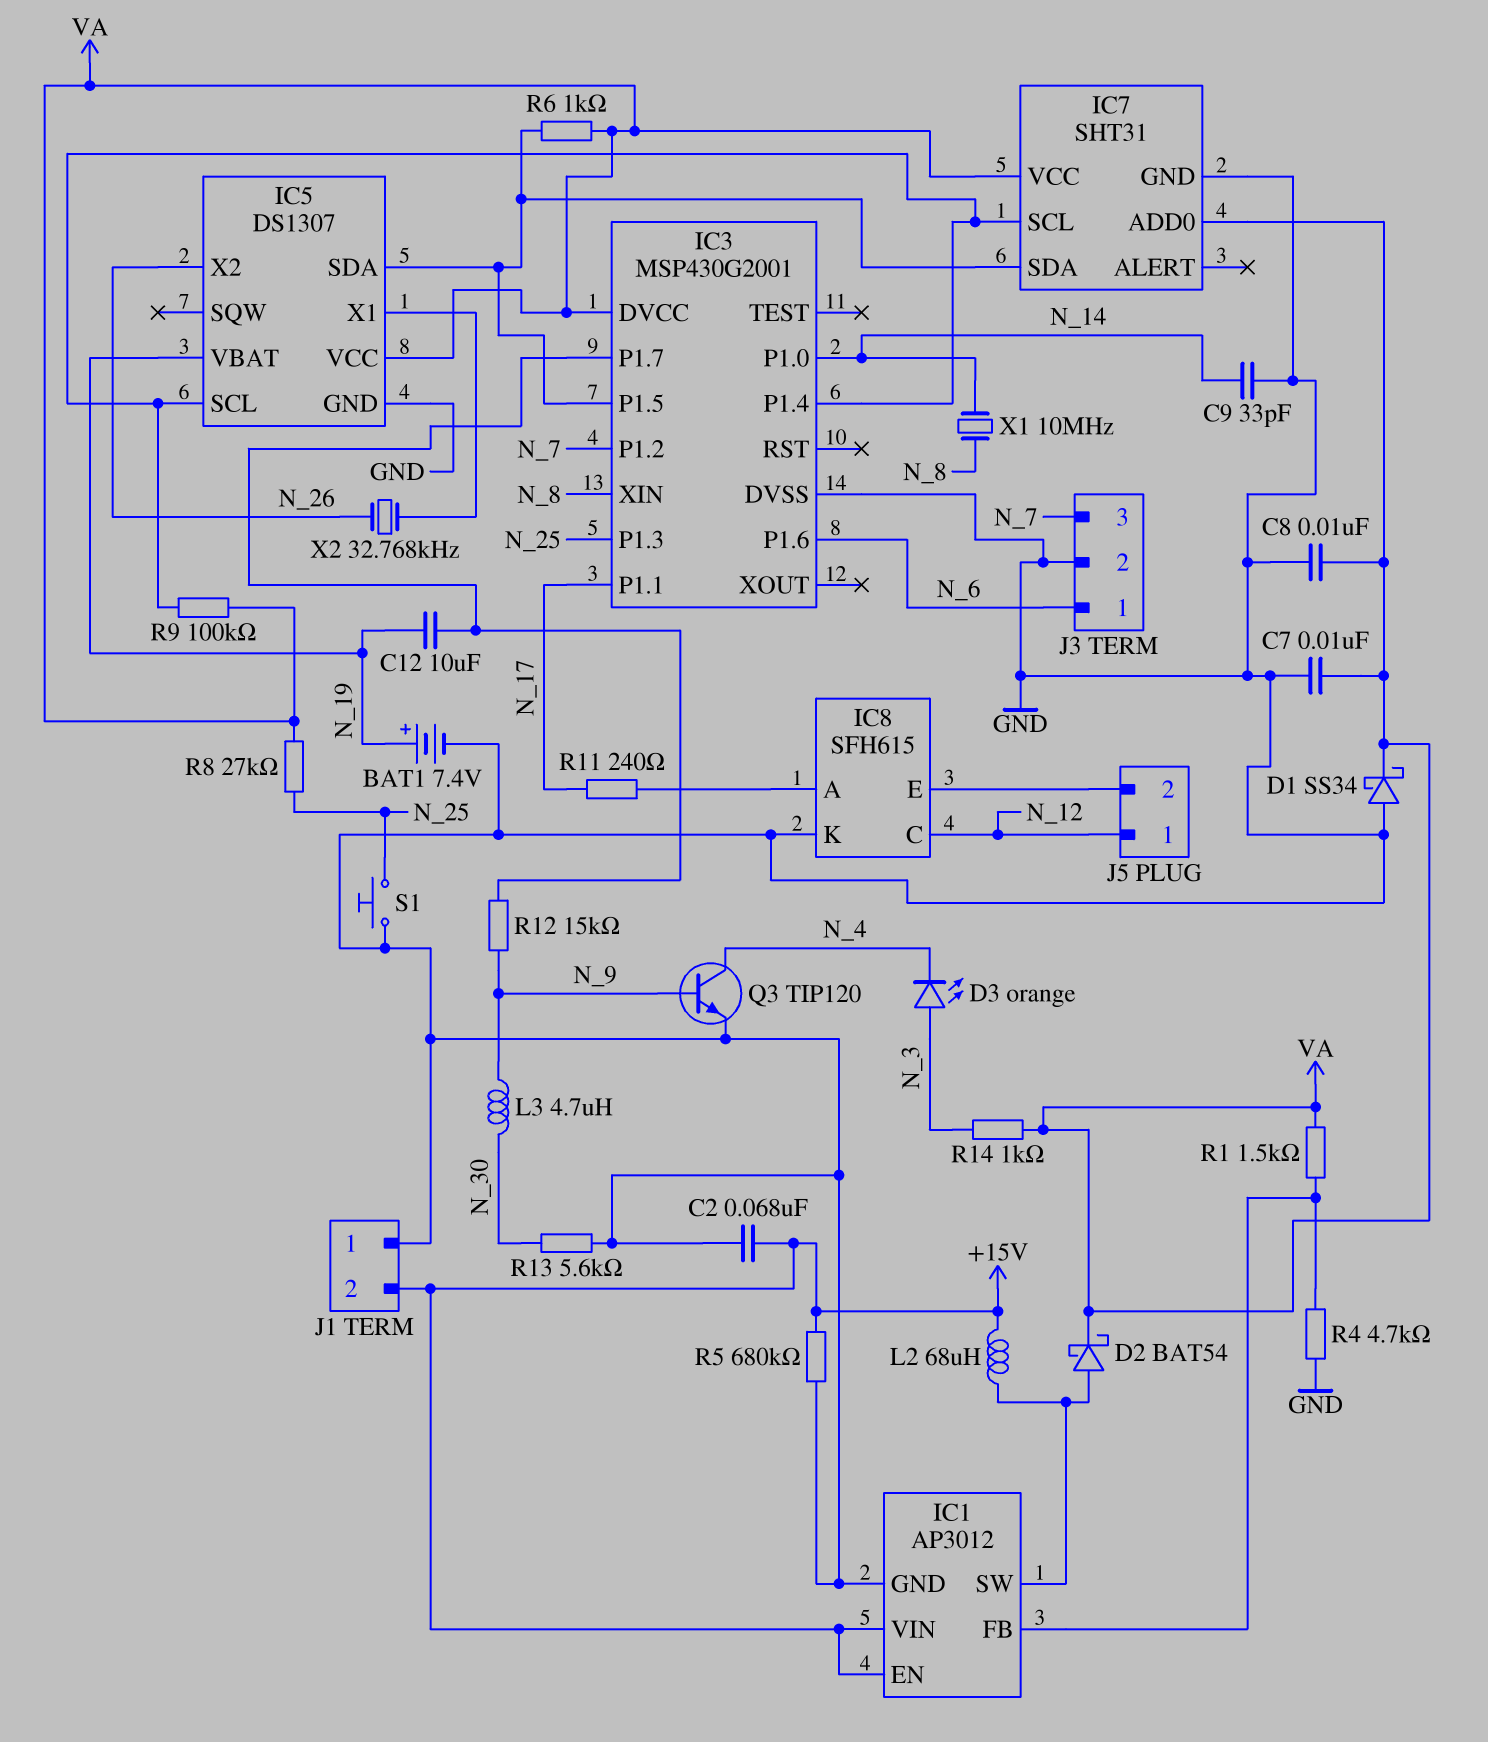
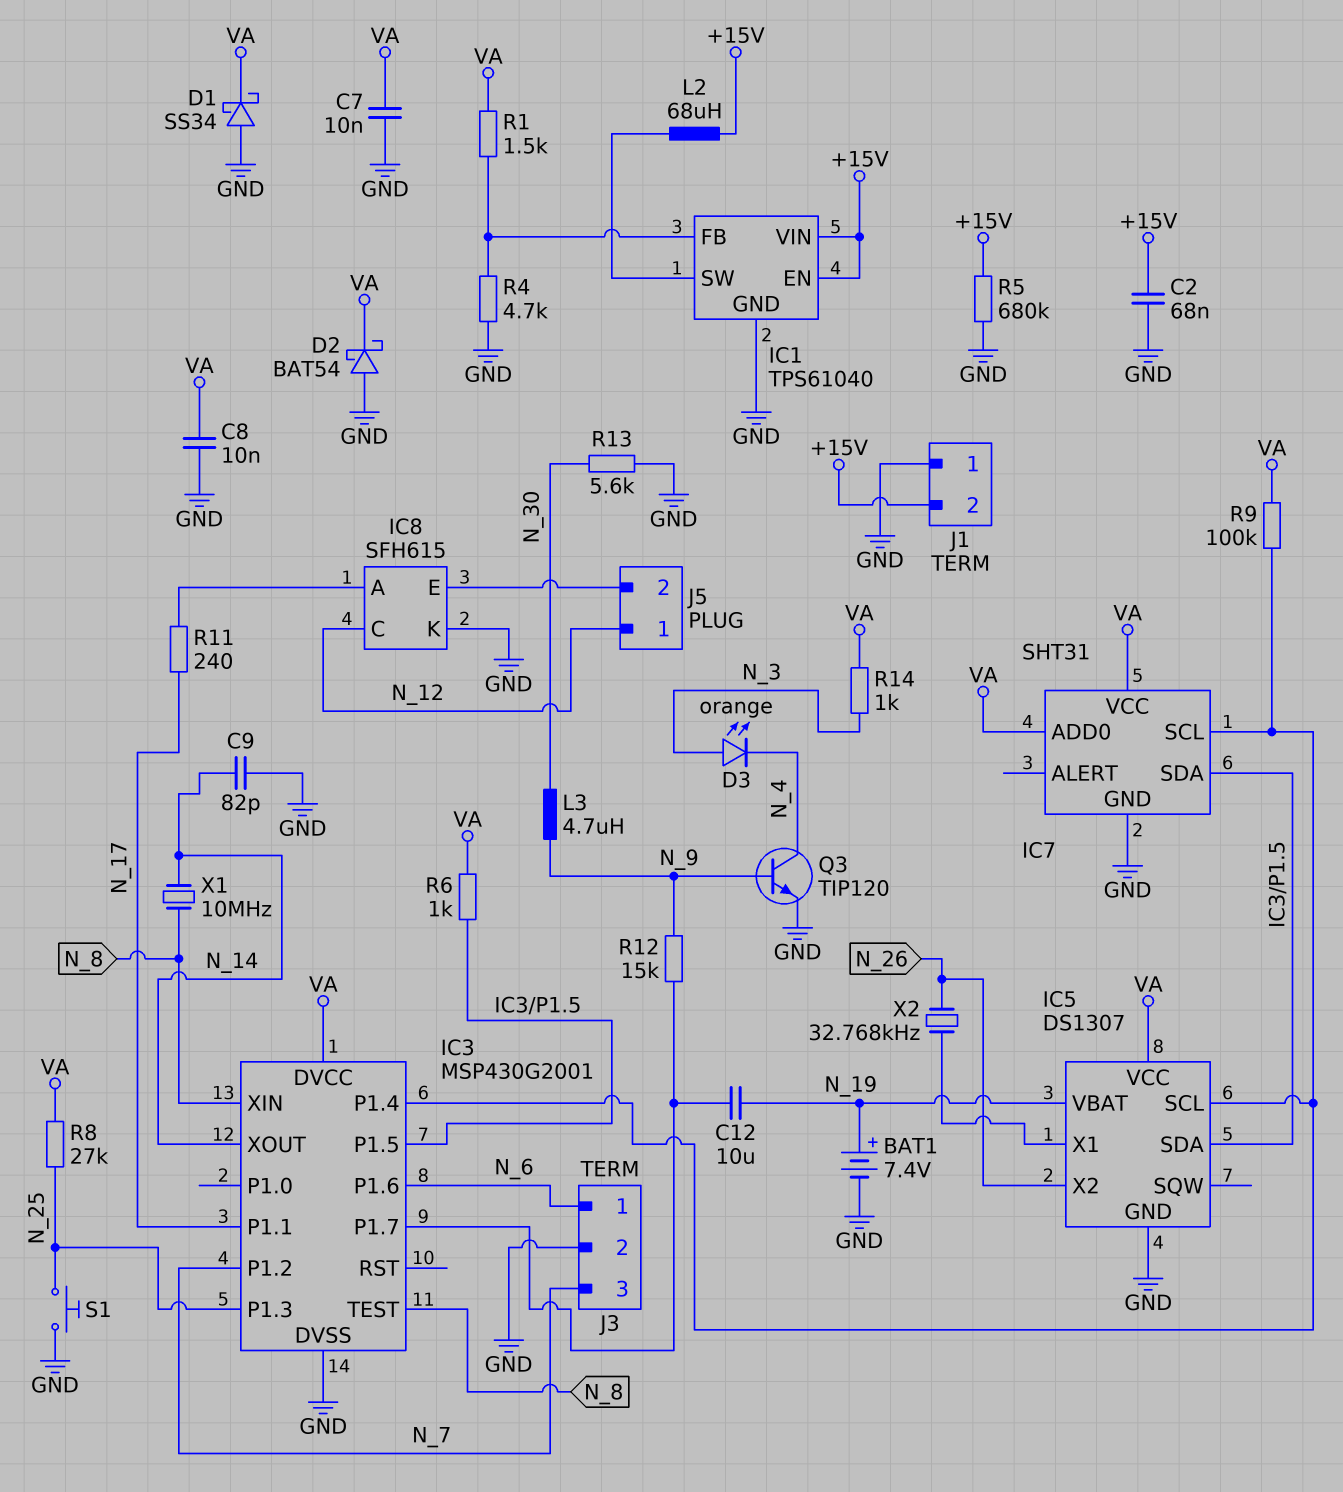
C9: 33pF (GND, N_14) -> 82pF (GND, N_14)
D2: schottky BAT54 (A IC1/SW, K VA) -> schottky BAT54 (A GND, K VA)
IC1: AP3012 -> TPS61040
IC3 pin P1.0: N_14 -> none
IC3 pin TEST: none -> N_8
IC3 pin XOUT: none -> N_14

